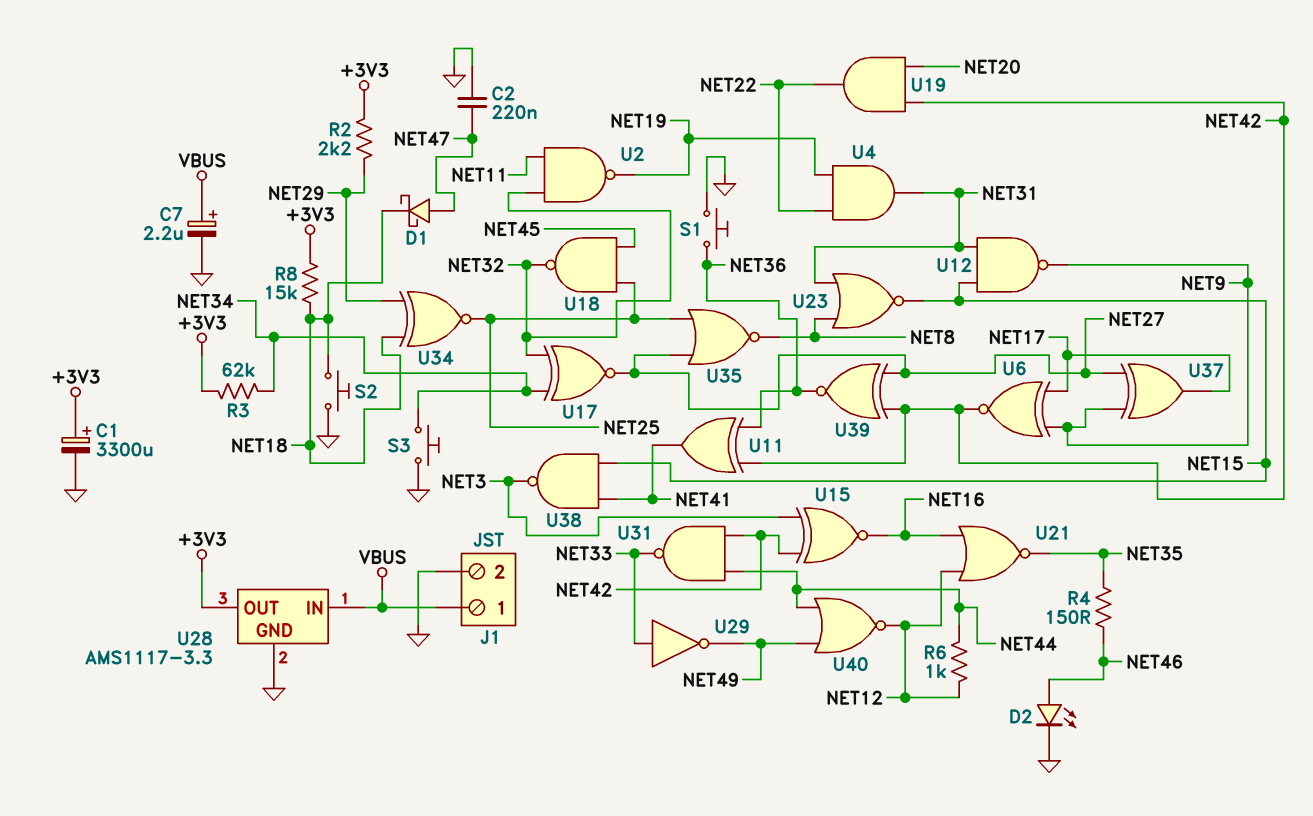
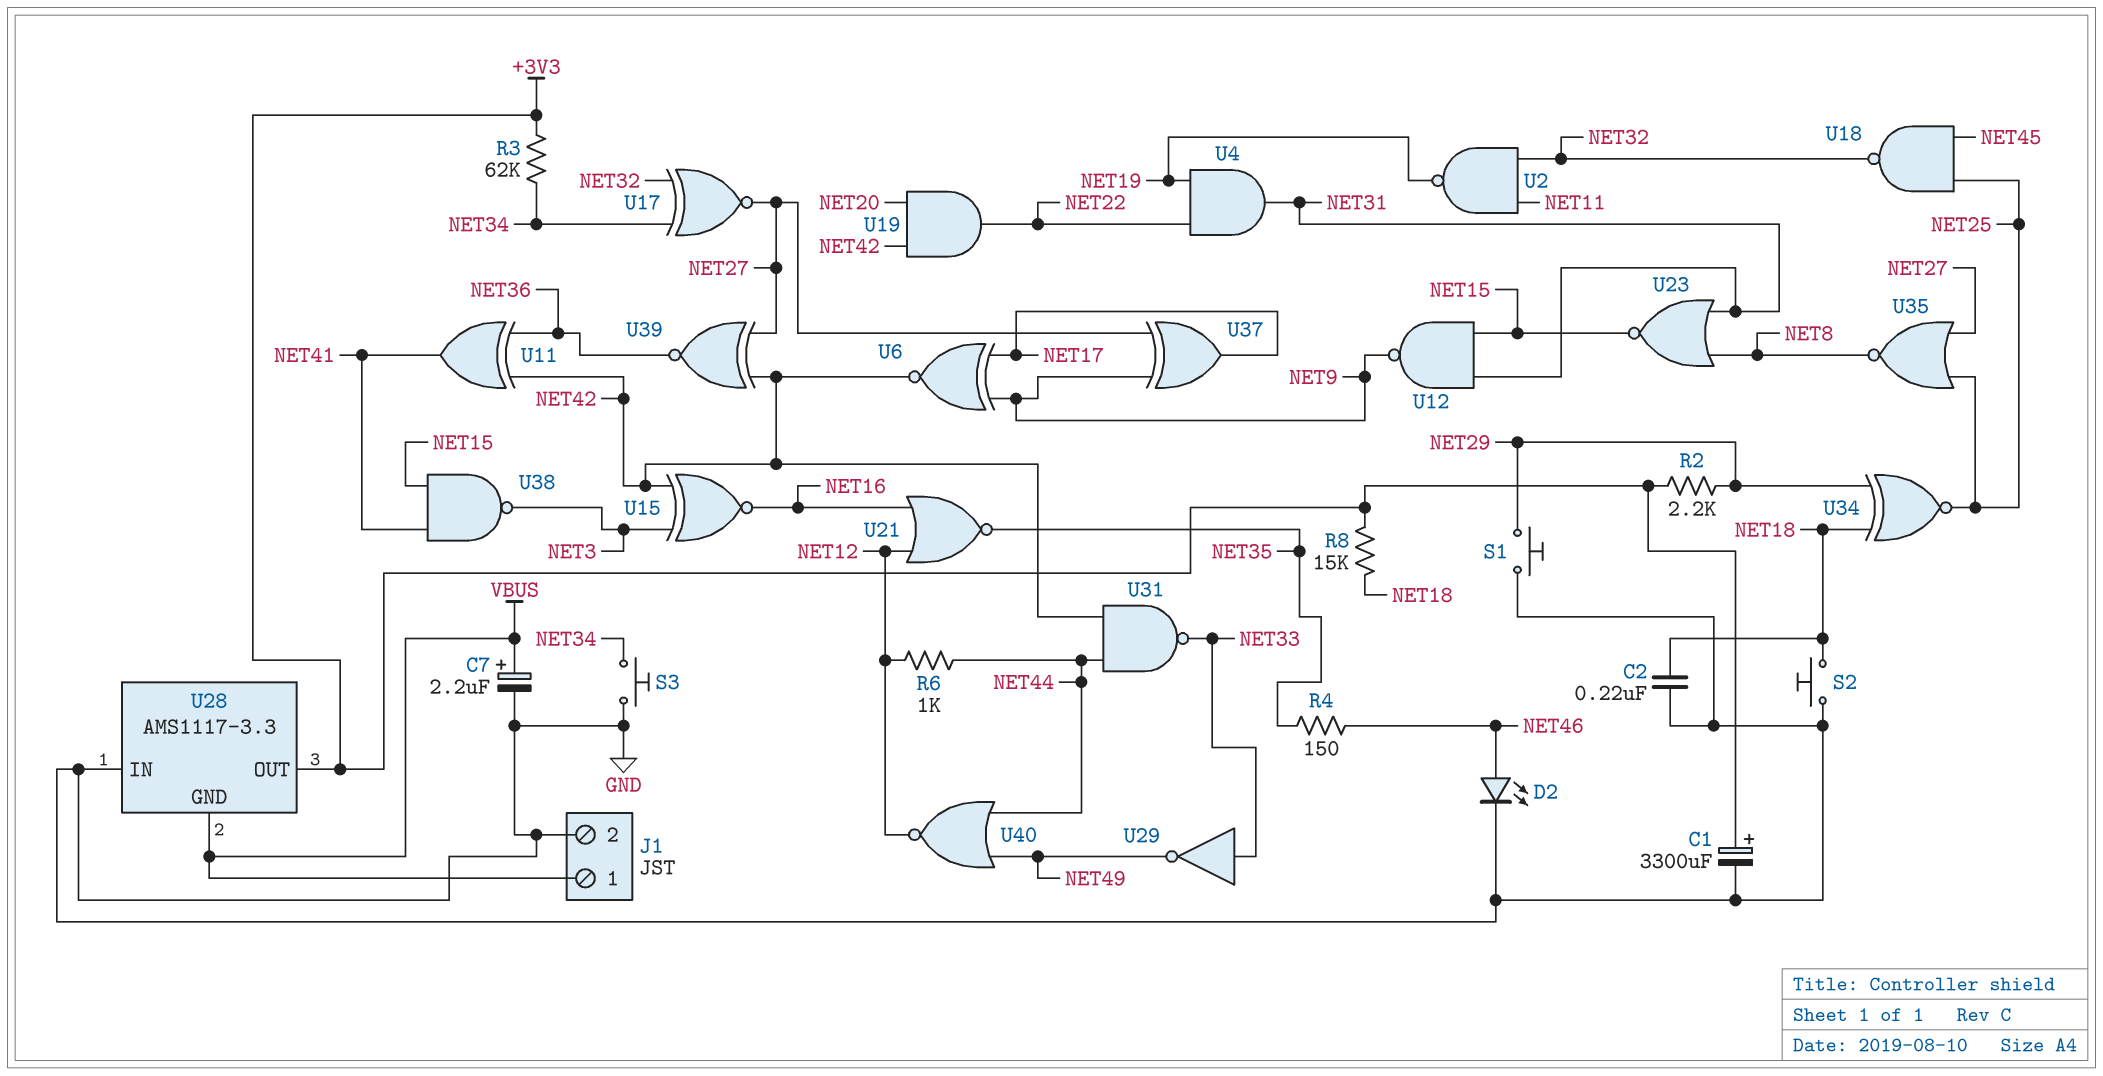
C2: 220nF (GND, NET47) -> 220nF (GND, NET18)
D1: schottky (A NET47, K NET18) -> none
S1: button (GND, NET36) -> button (GND, NET29)
U28 pin GND: GND -> VBUS
U28 pin IN: VBUS -> GND

